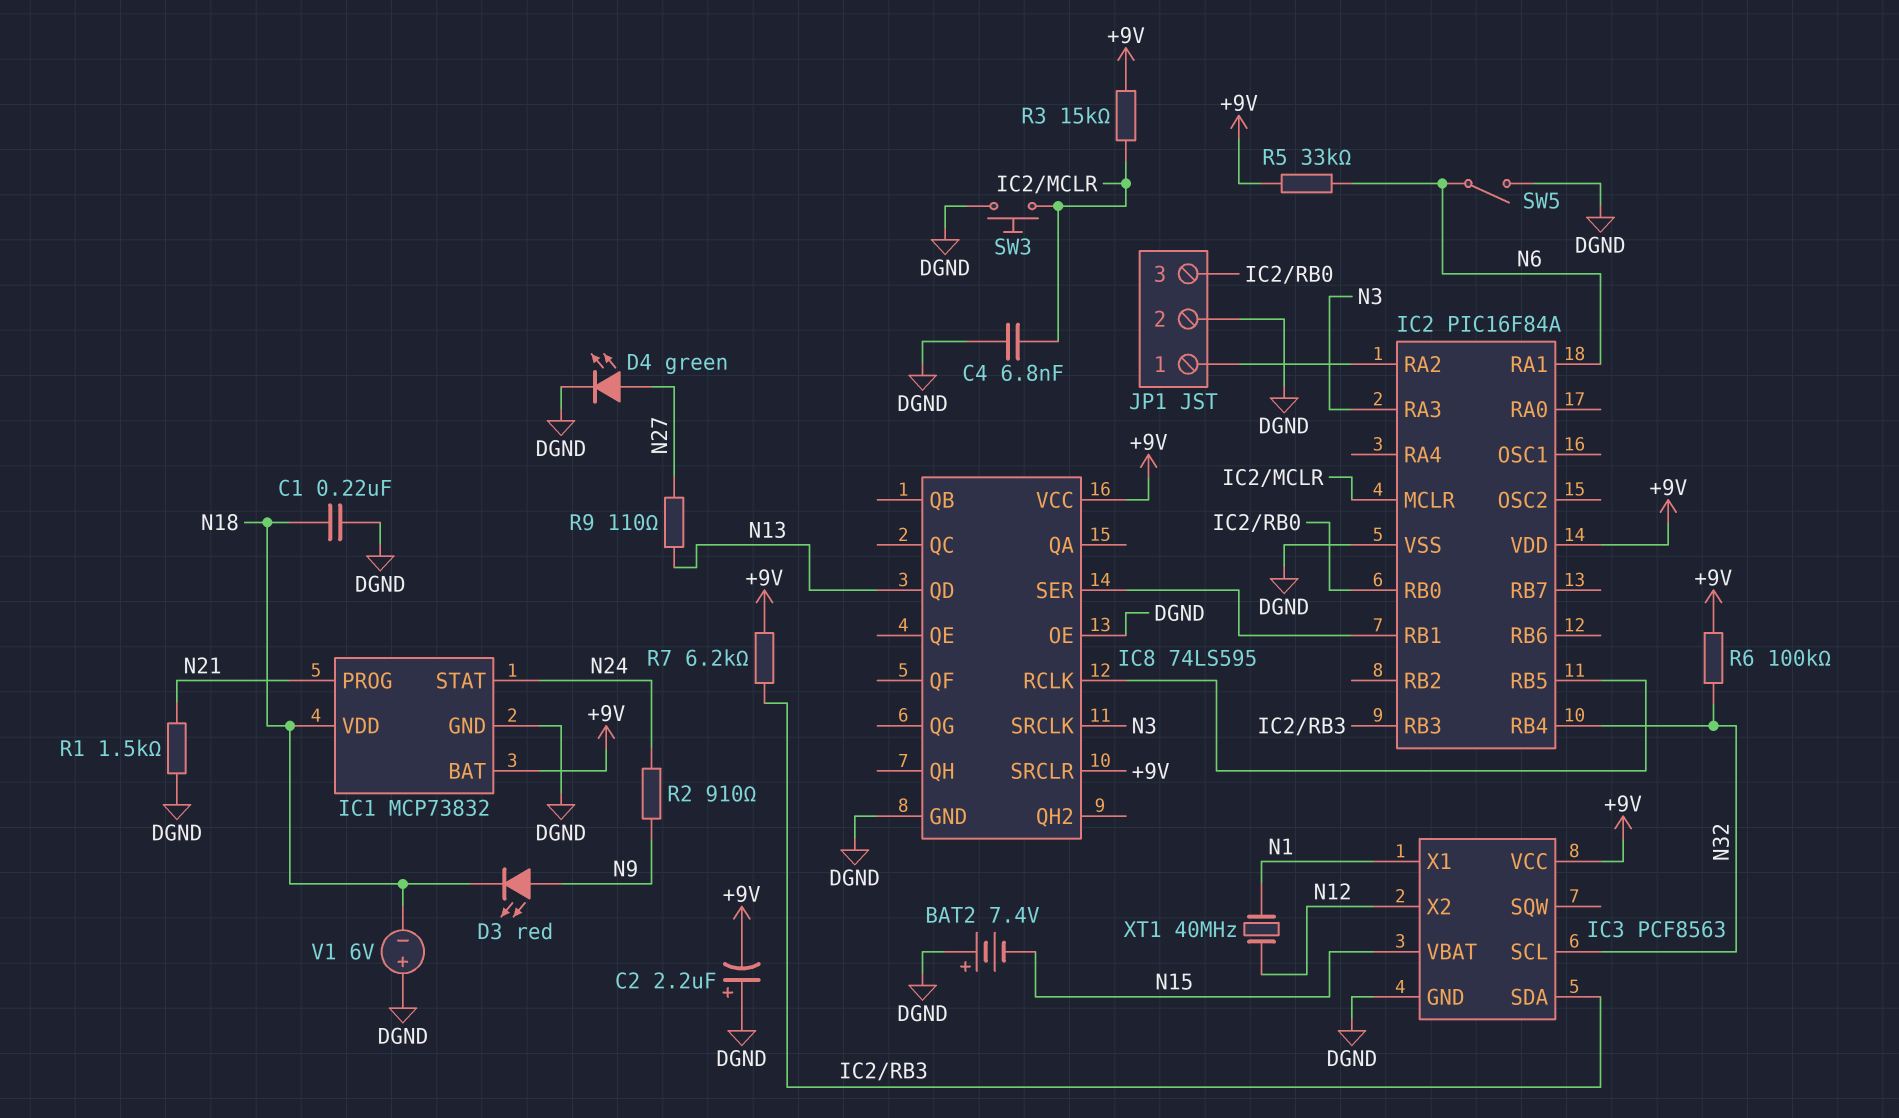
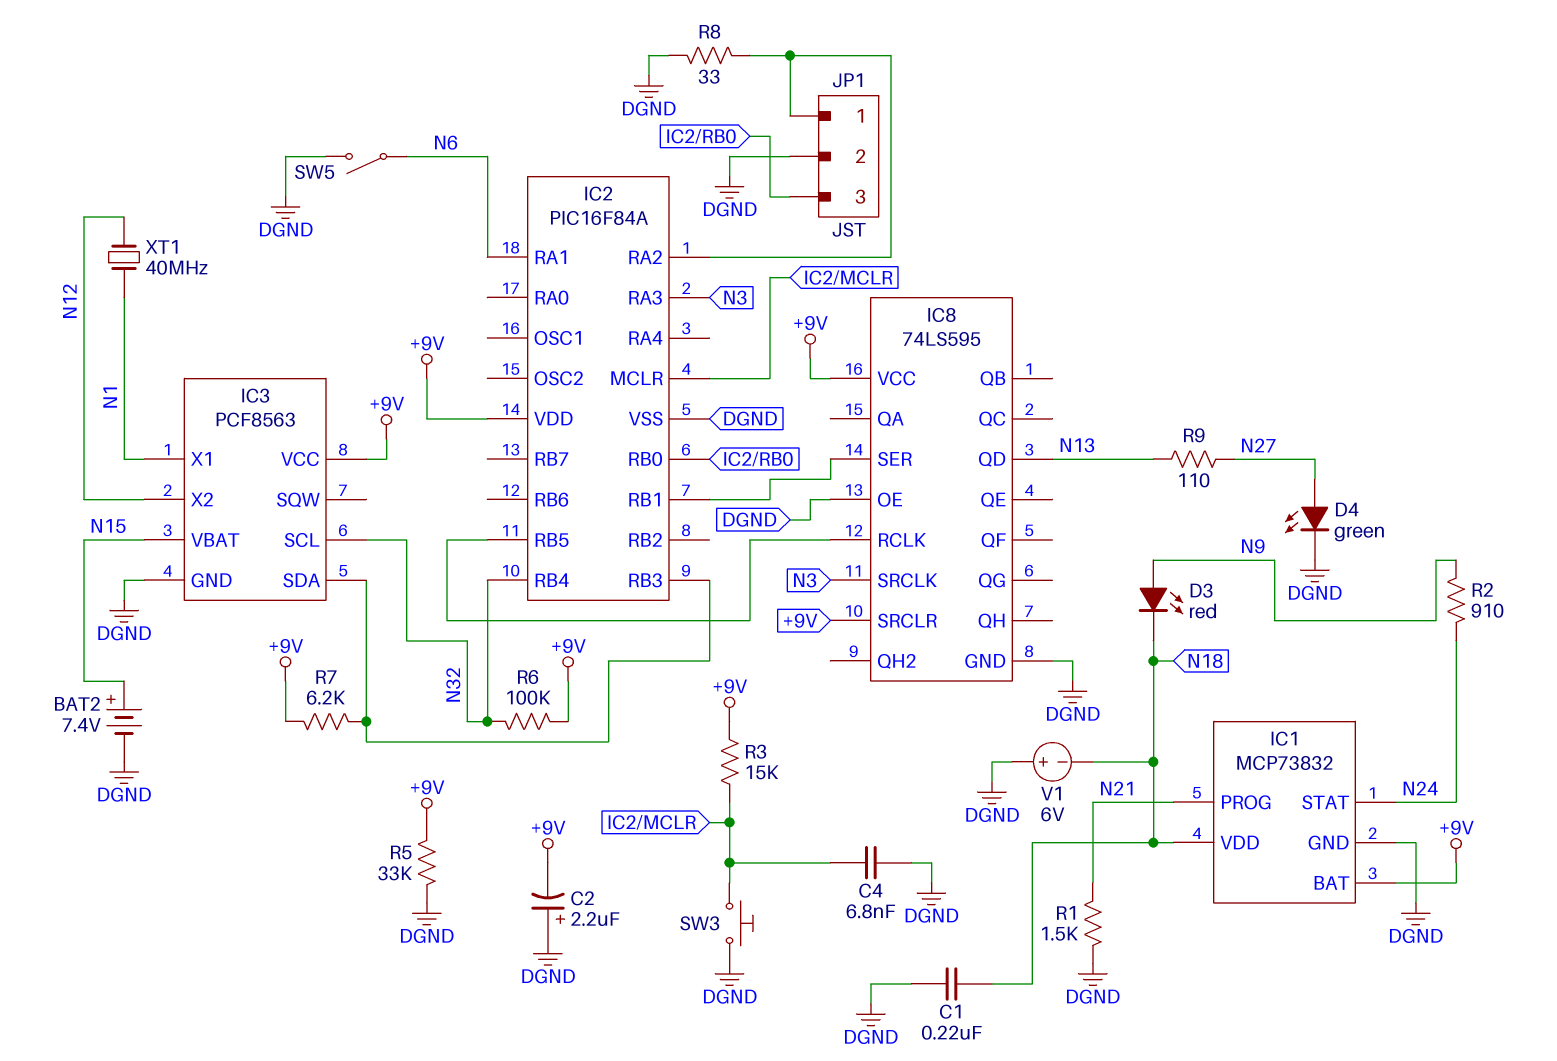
BAT2: 7.4V (plus DGND, minus N15) -> 7.4V (plus N15, minus DGND)
R5: 33k (+9V, N6) -> 33k (+9V, DGND)
R8: none -> 33 (DGND, IC2/RA2)

